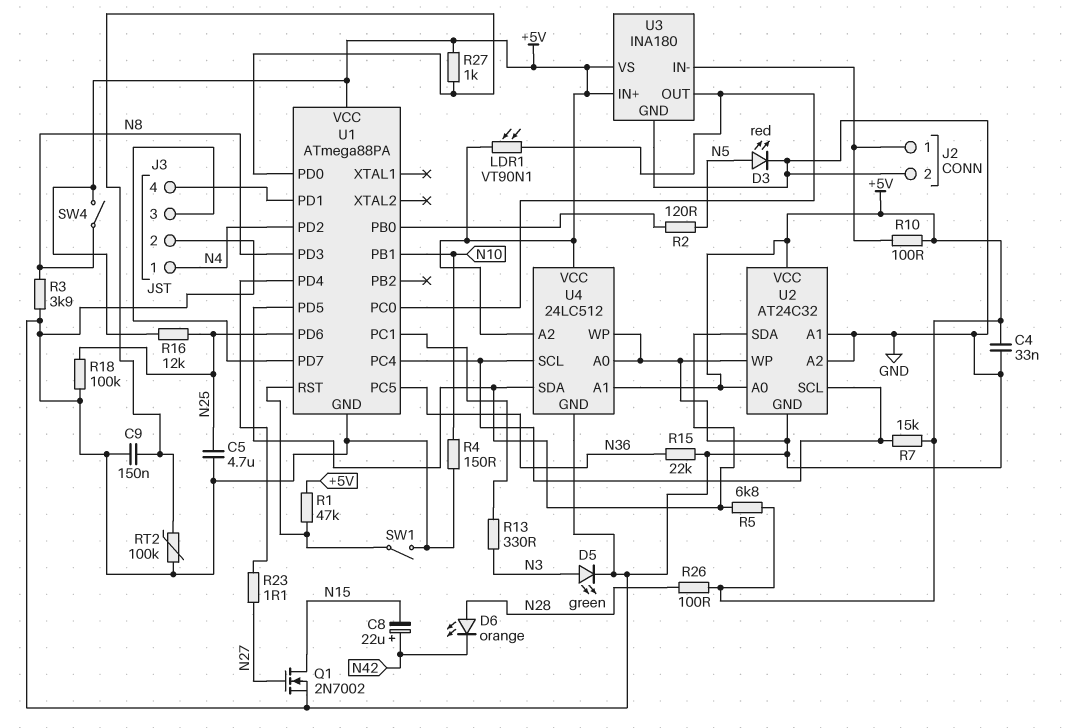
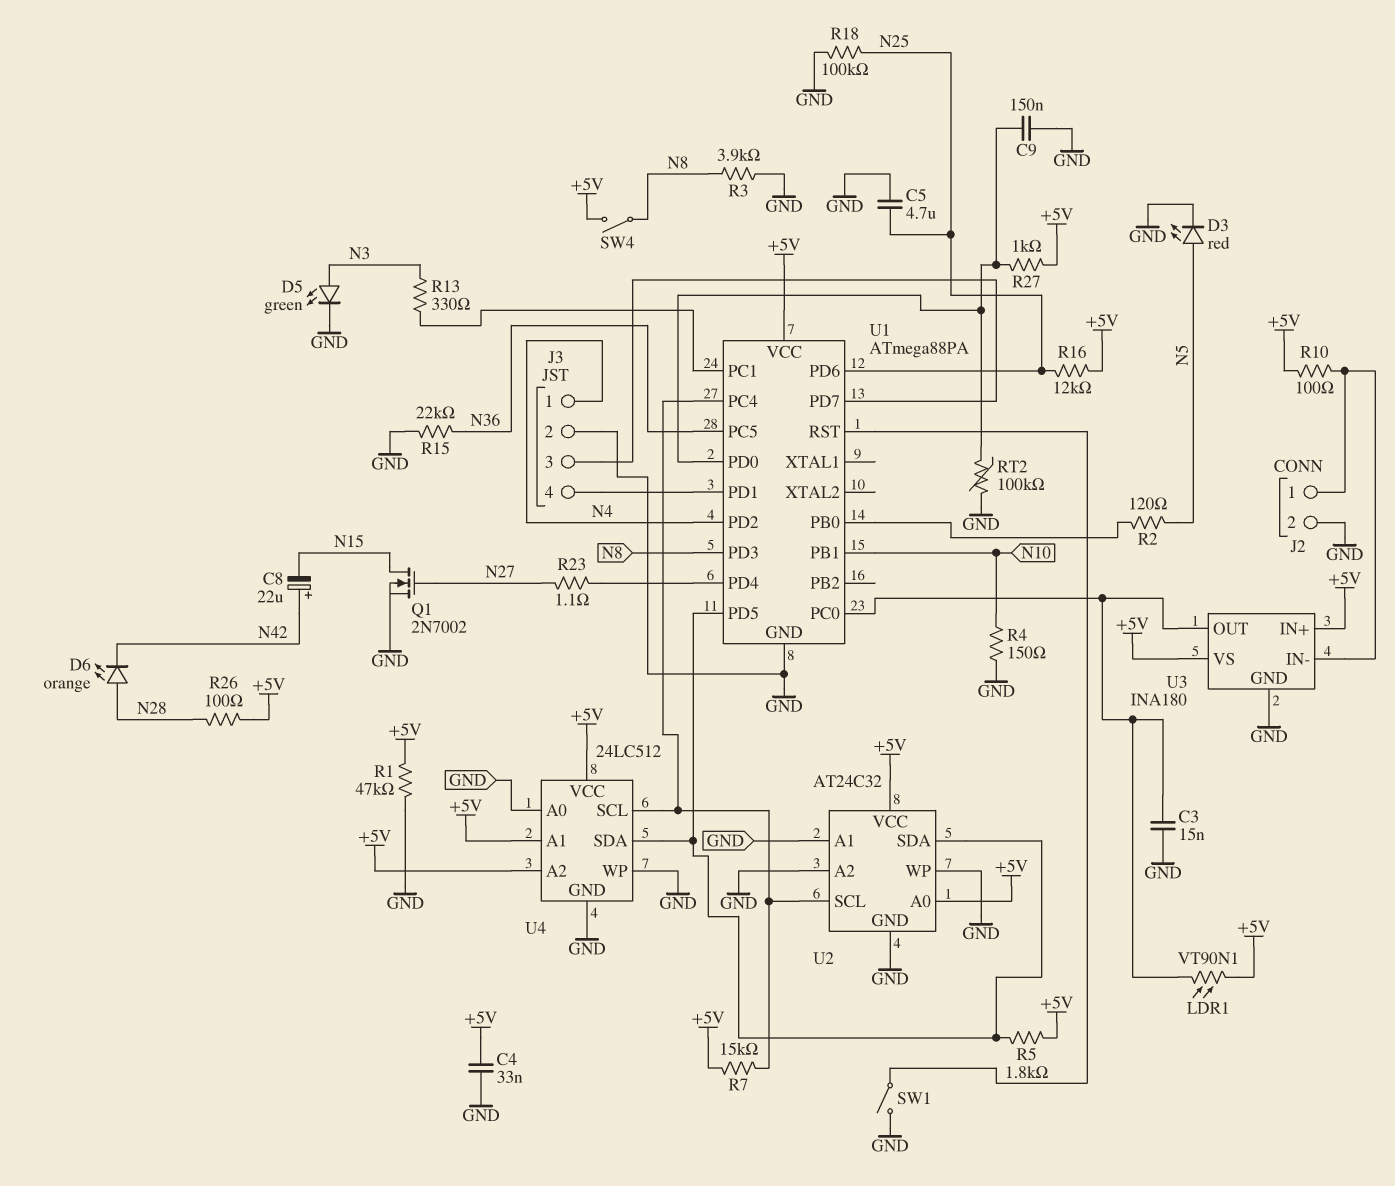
C3: none -> 15nF (GND, U1/PC0)
R1: 47k (+5V, U1/RST) -> 47k (+5V, GND)
R5: 6.8k (+5V, U1/PD5) -> 1.8k (+5V, U1/PD5)

